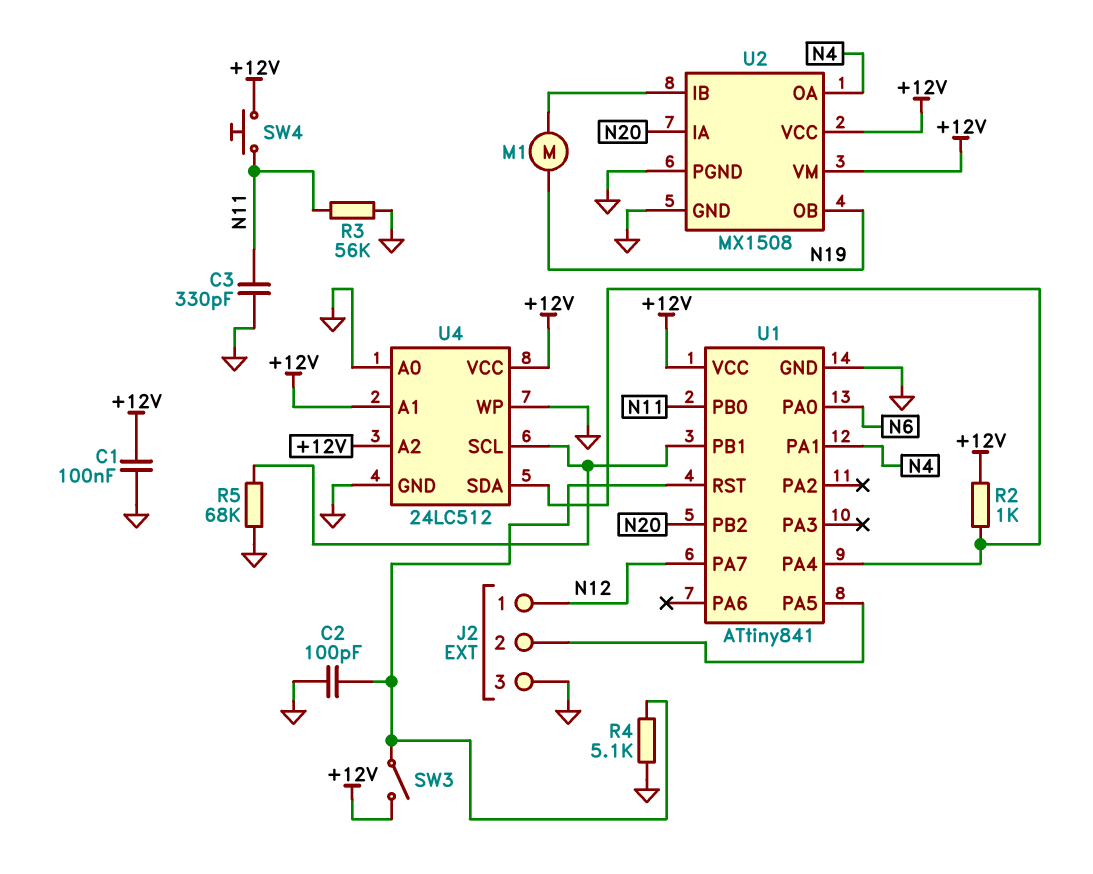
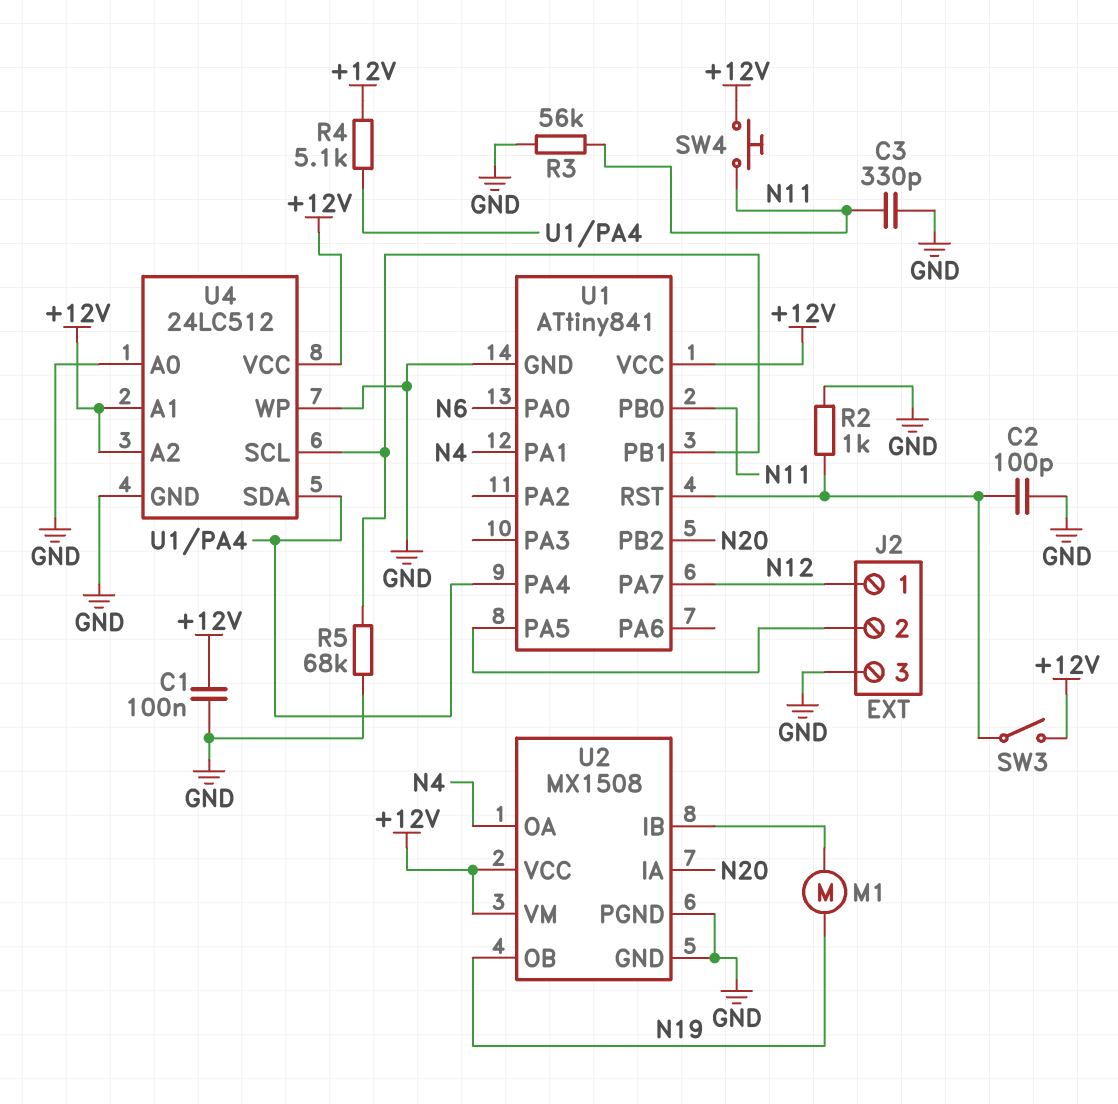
R2: 1k (+12V, U1/PA4) -> 1k (GND, U1/RST)
R4: 5.1k (GND, U1/RST) -> 5.1k (+12V, U1/PA4)

